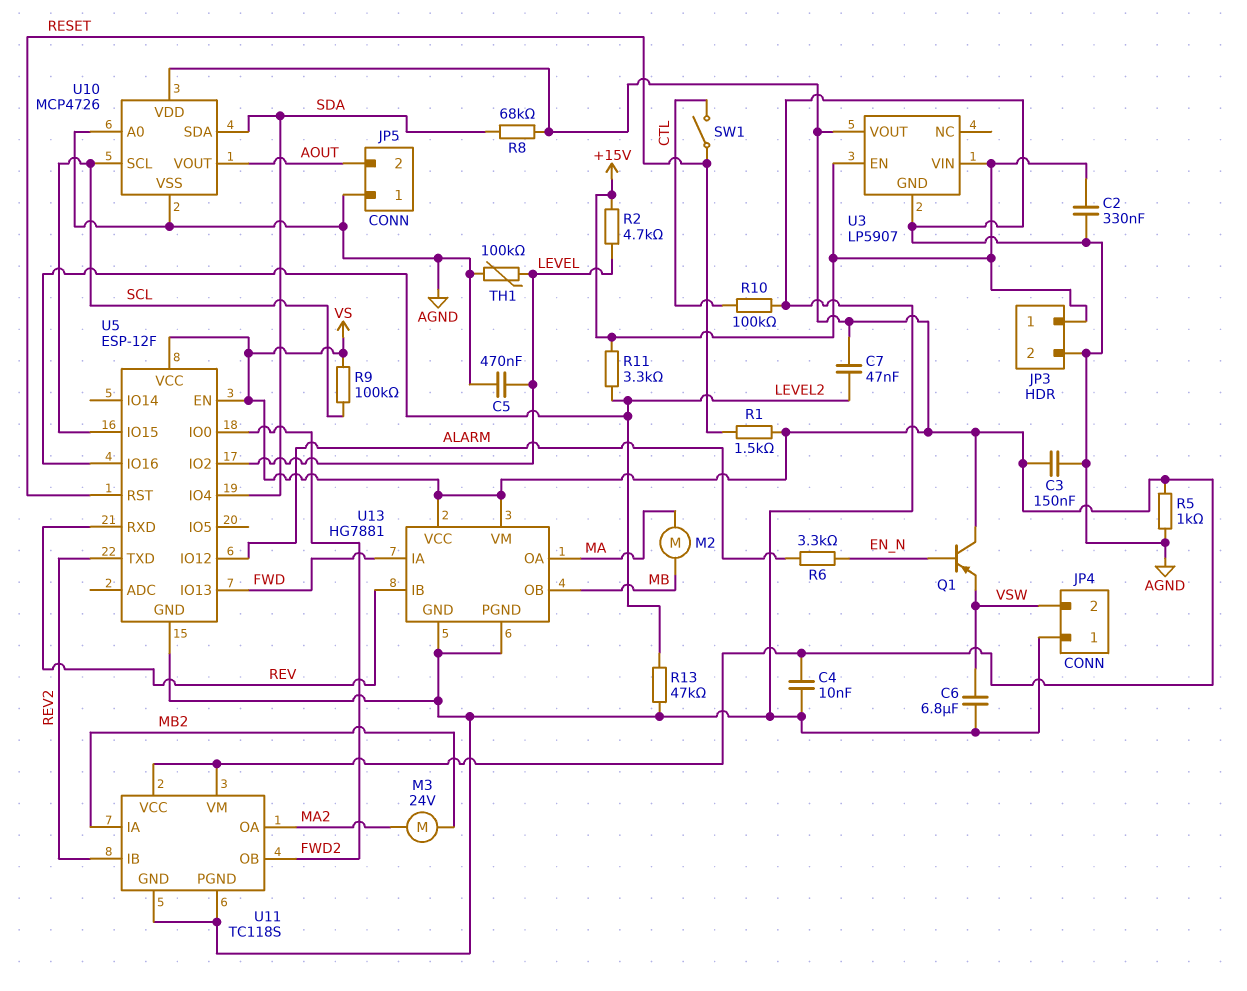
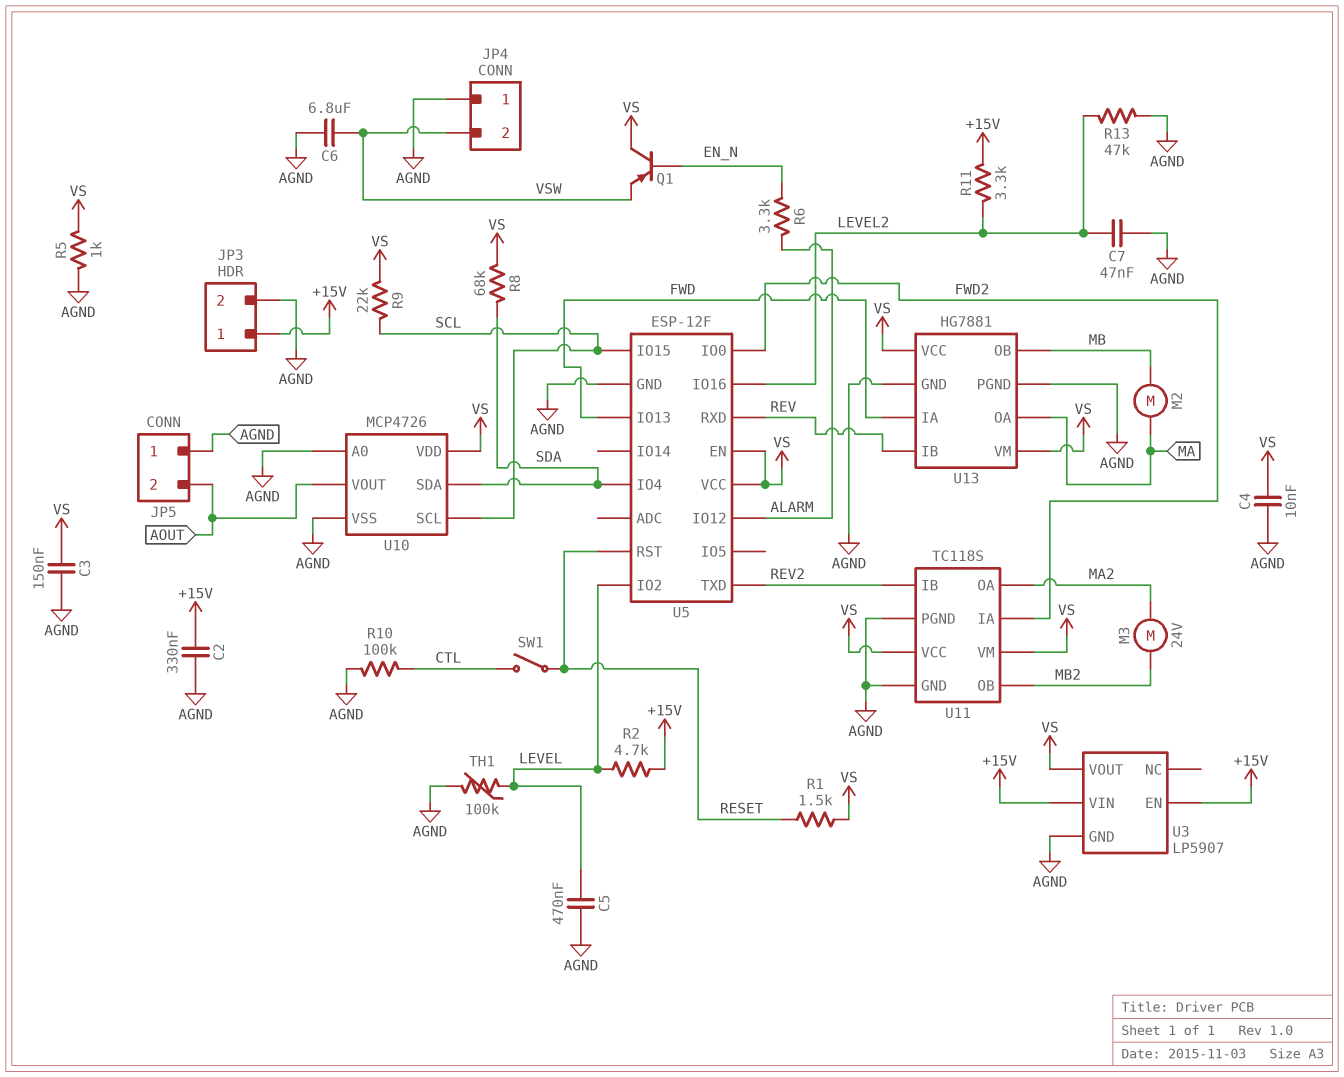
C7: 47nF (LEVEL2, VS) -> 47nF (AGND, LEVEL2)
R9: 100k (SCL, VS) -> 22k (SCL, VS)
U11 pin IA: MB2 -> FWD2
U11 pin OB: FWD2 -> MB2

